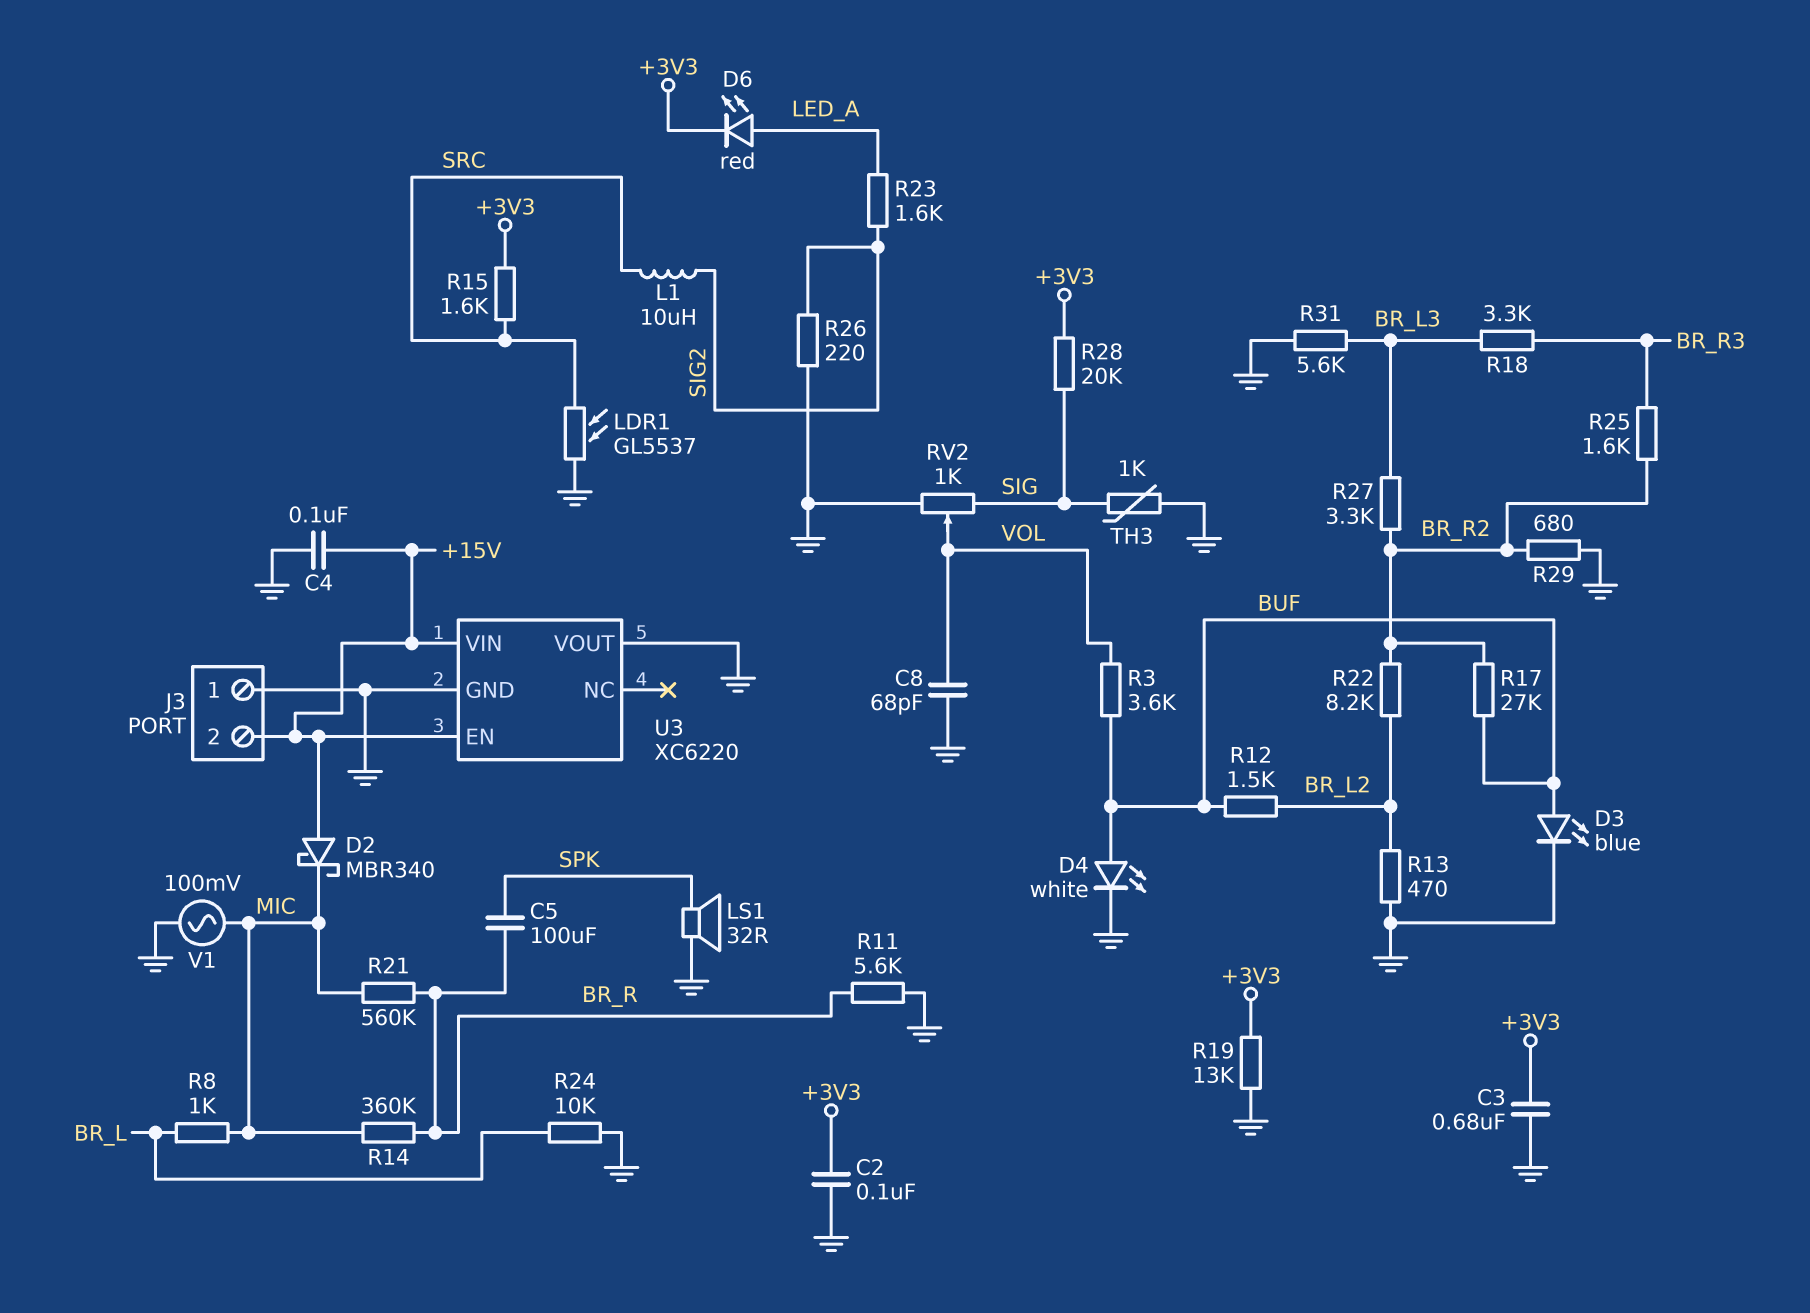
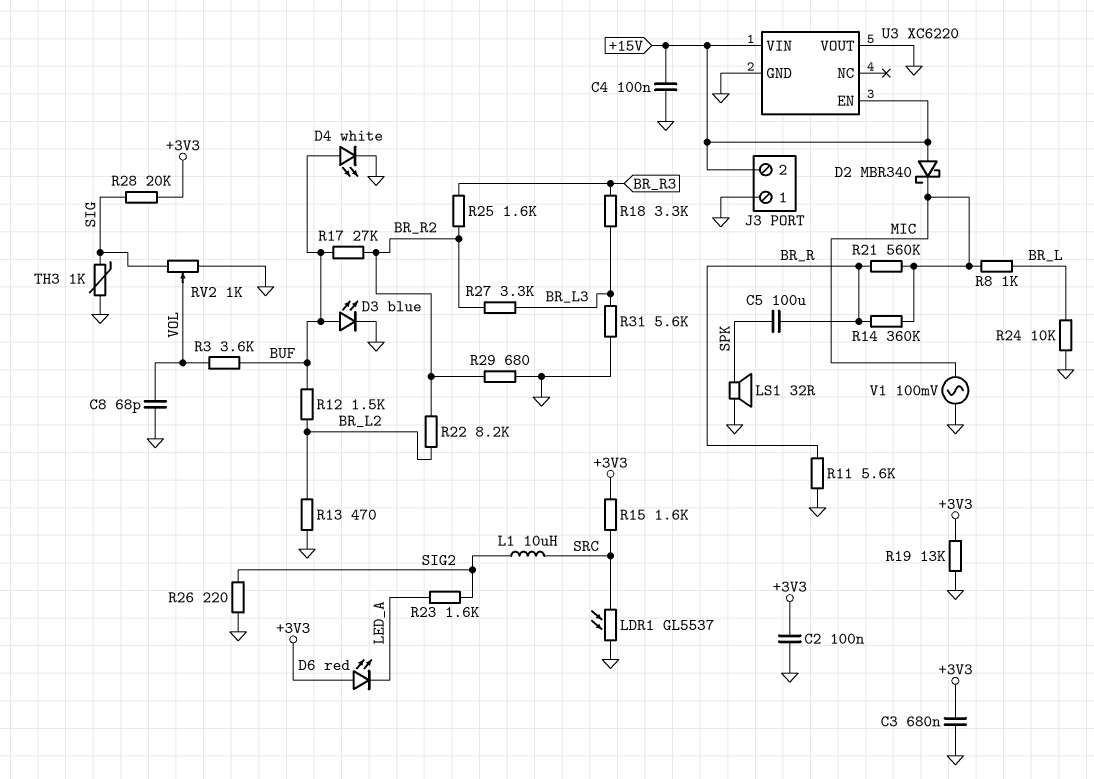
D6: LED red (A LED_A, K +3V3) -> LED red (A +3V3, K LED_A)

